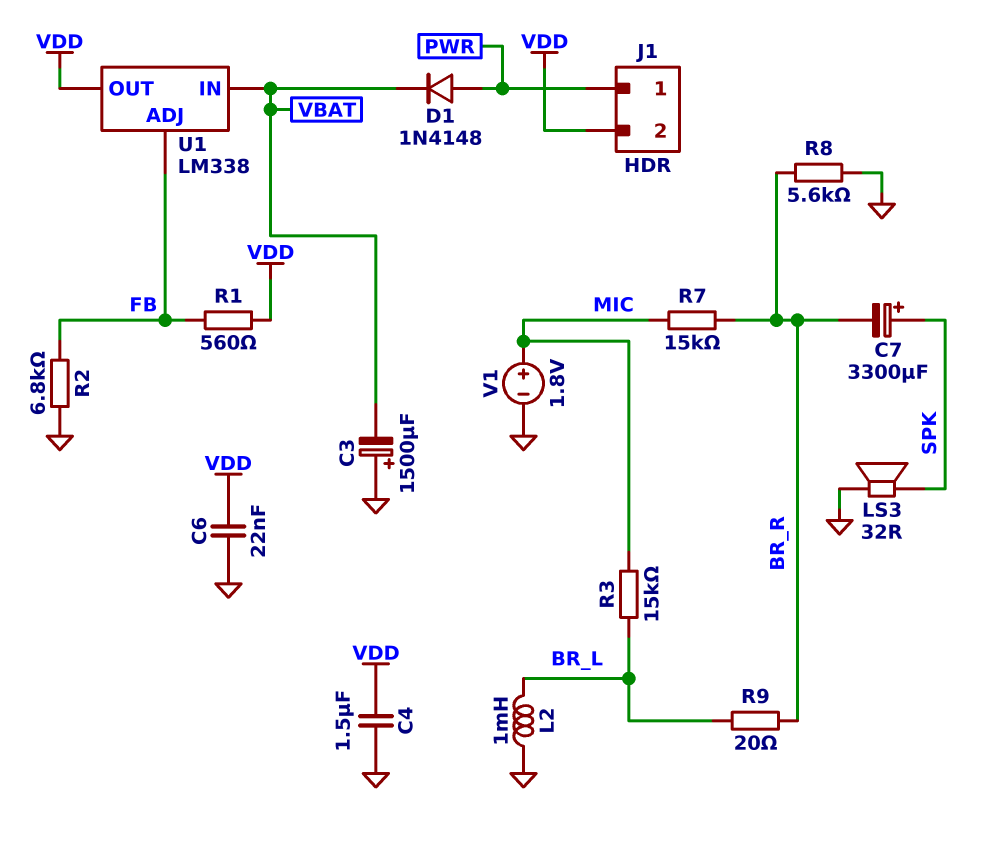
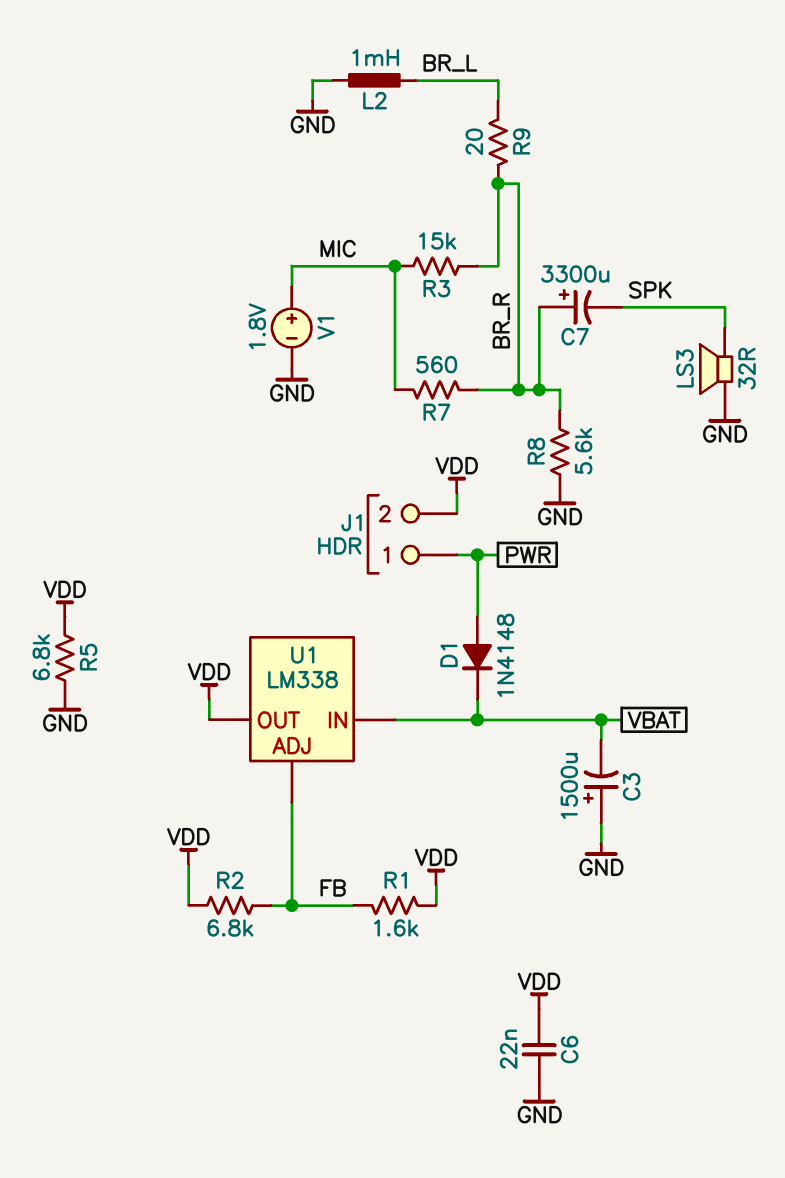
C4: 1.5uF (GND, VDD) -> none
C7: 3300uF (plus SPK, minus BR_R) -> 3300uF (plus BR_R, minus SPK)
R1: 560 (FB, VDD) -> 1.6k (FB, VDD)
R2: 6.8k (FB, GND) -> 6.8k (FB, VDD)
R3: 15k (BR_L, MIC) -> 15k (BR_R, MIC)
R5: none -> 6.8k (GND, VDD)
R7: 15k (BR_R, MIC) -> 560 (BR_R, MIC)

